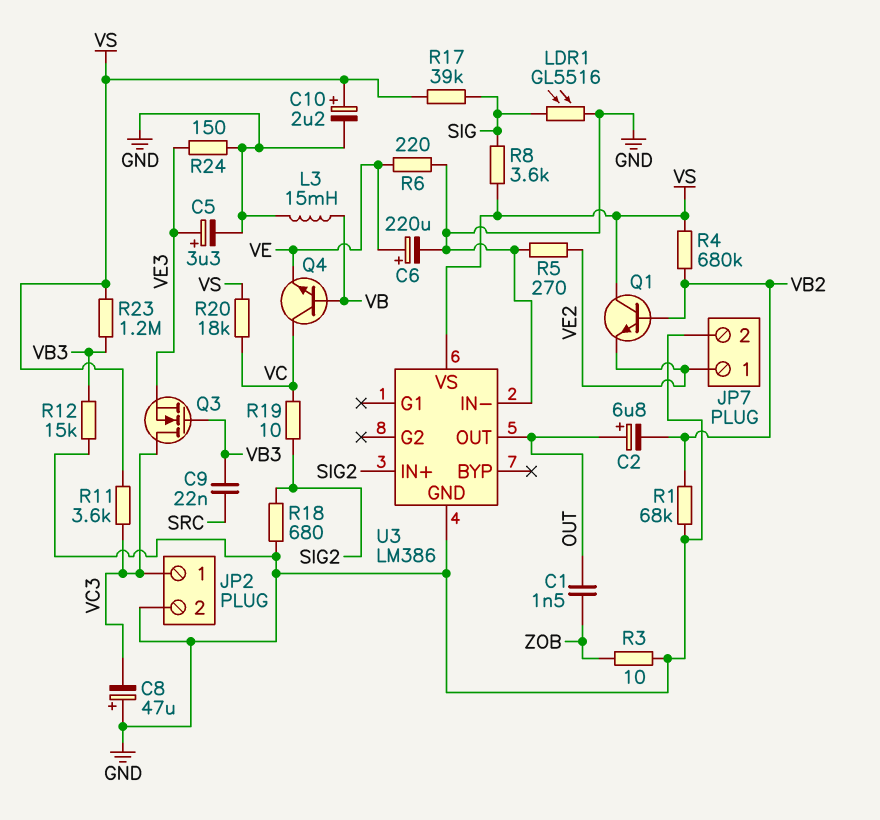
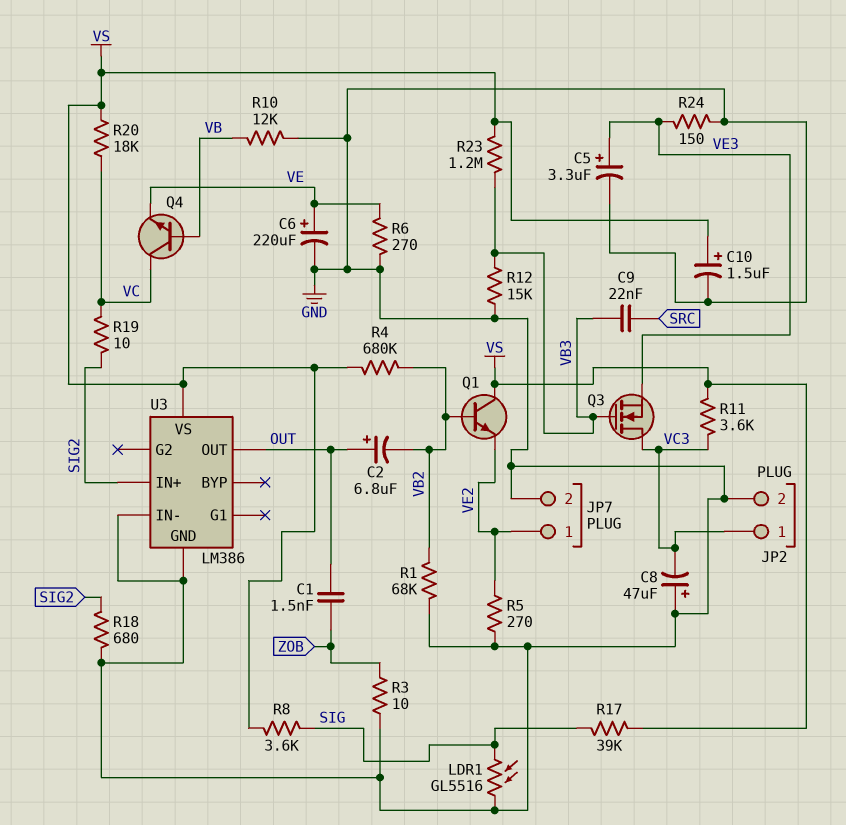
C10: 2.2uF (plus VS, minus GND) -> 1.5uF (plus VS, minus GND)
L3: 15mH (GND, VB) -> none
R6: 220 (GND, VE) -> 270 (GND, VE)
R10: none -> 12k (GND, VB)

